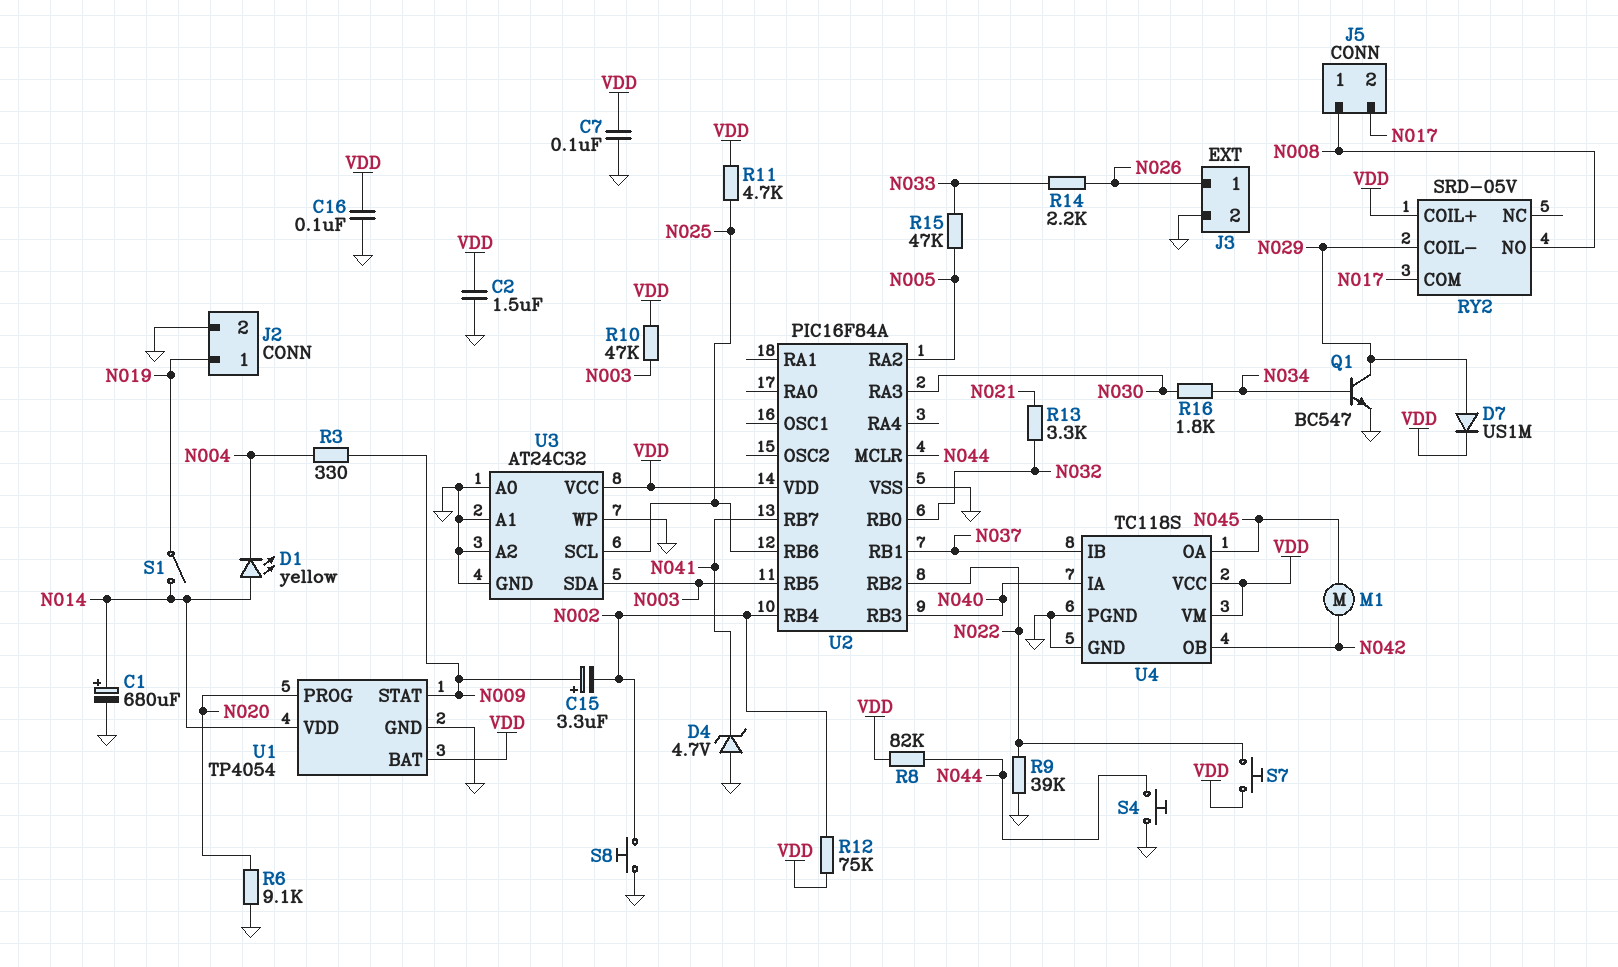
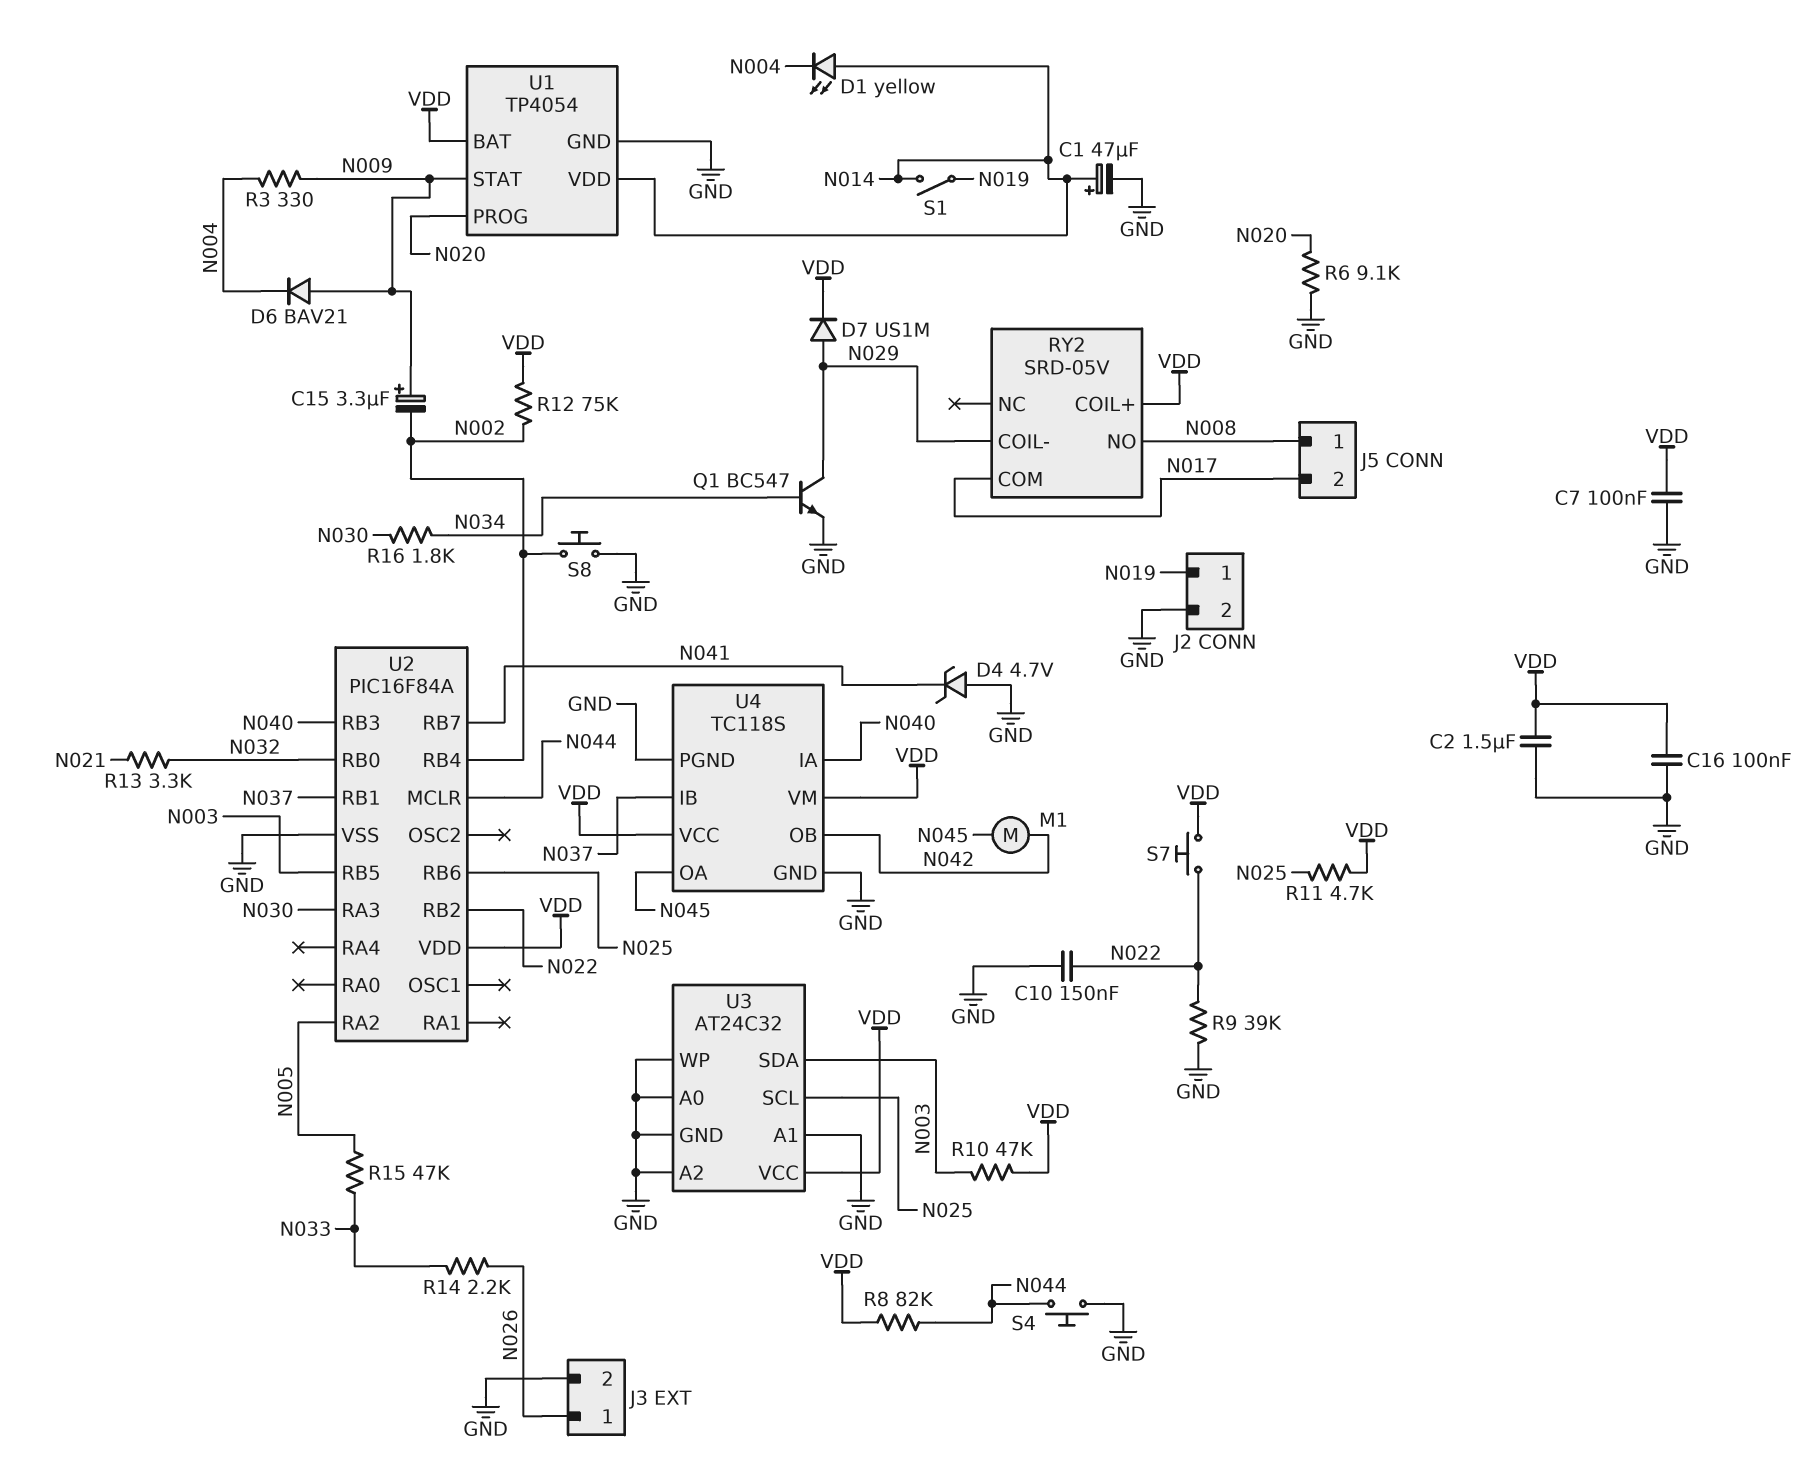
C1: 680uF (plus N014, minus GND) -> 47uF (plus N014, minus GND)
C10: none -> 150nF (GND, N022)
D6: none -> diode BAV21 (A N009, K N004)

